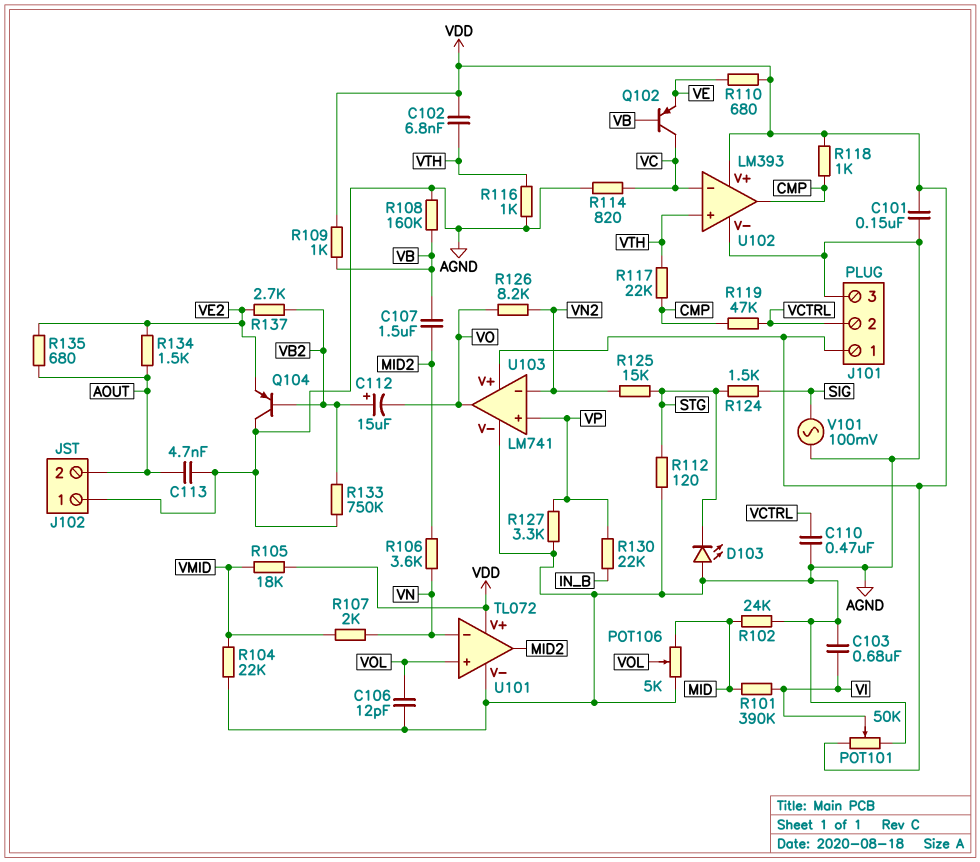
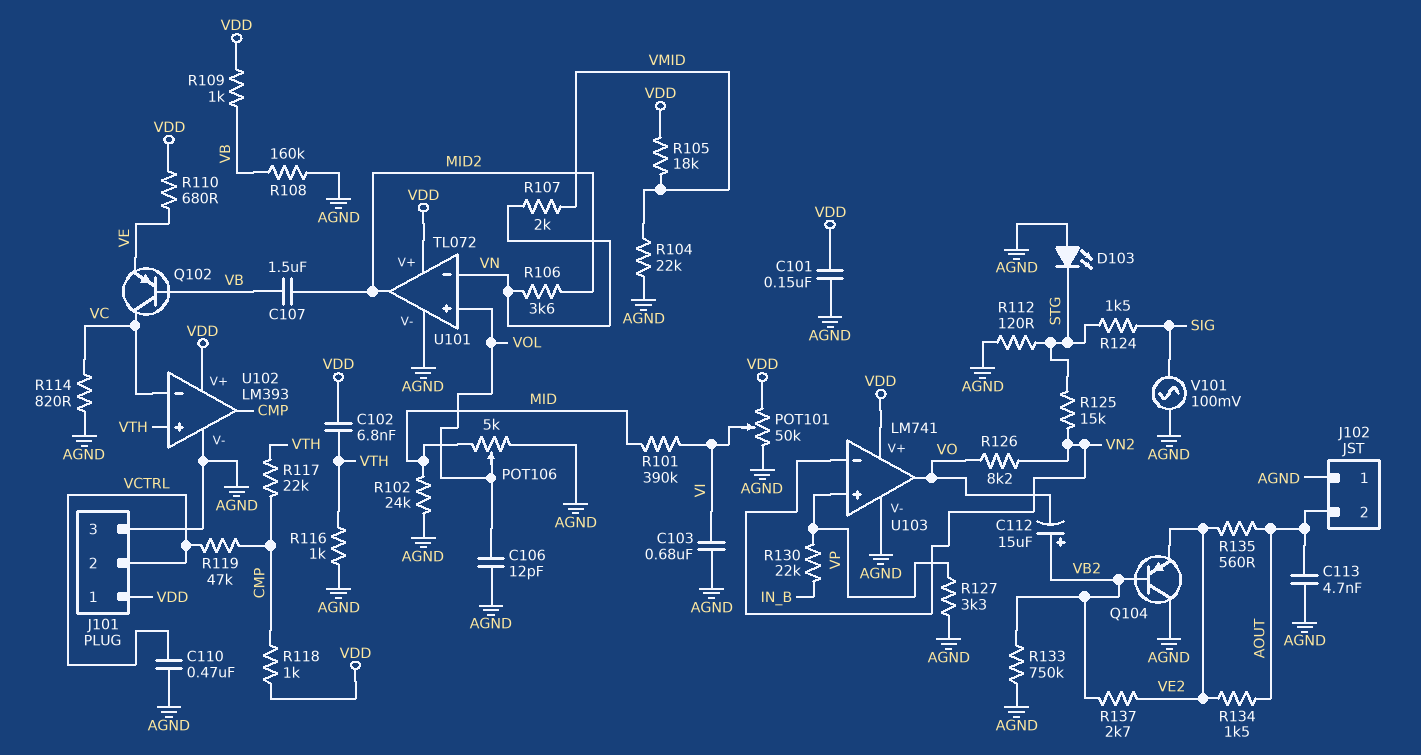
R135: 680 (AOUT, VE2) -> 560 (AOUT, VE2)

